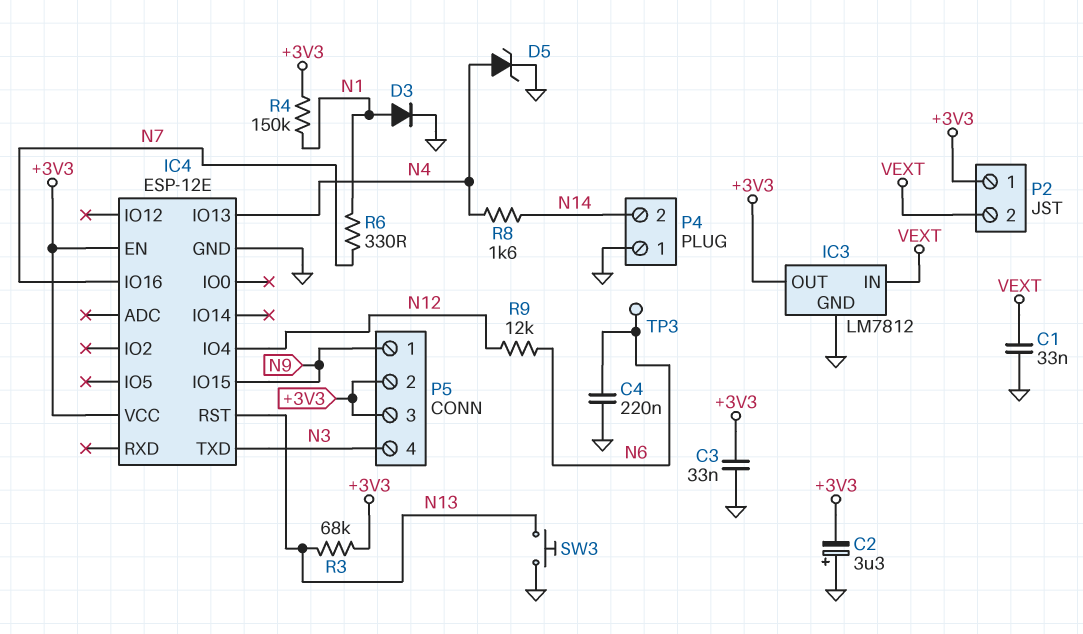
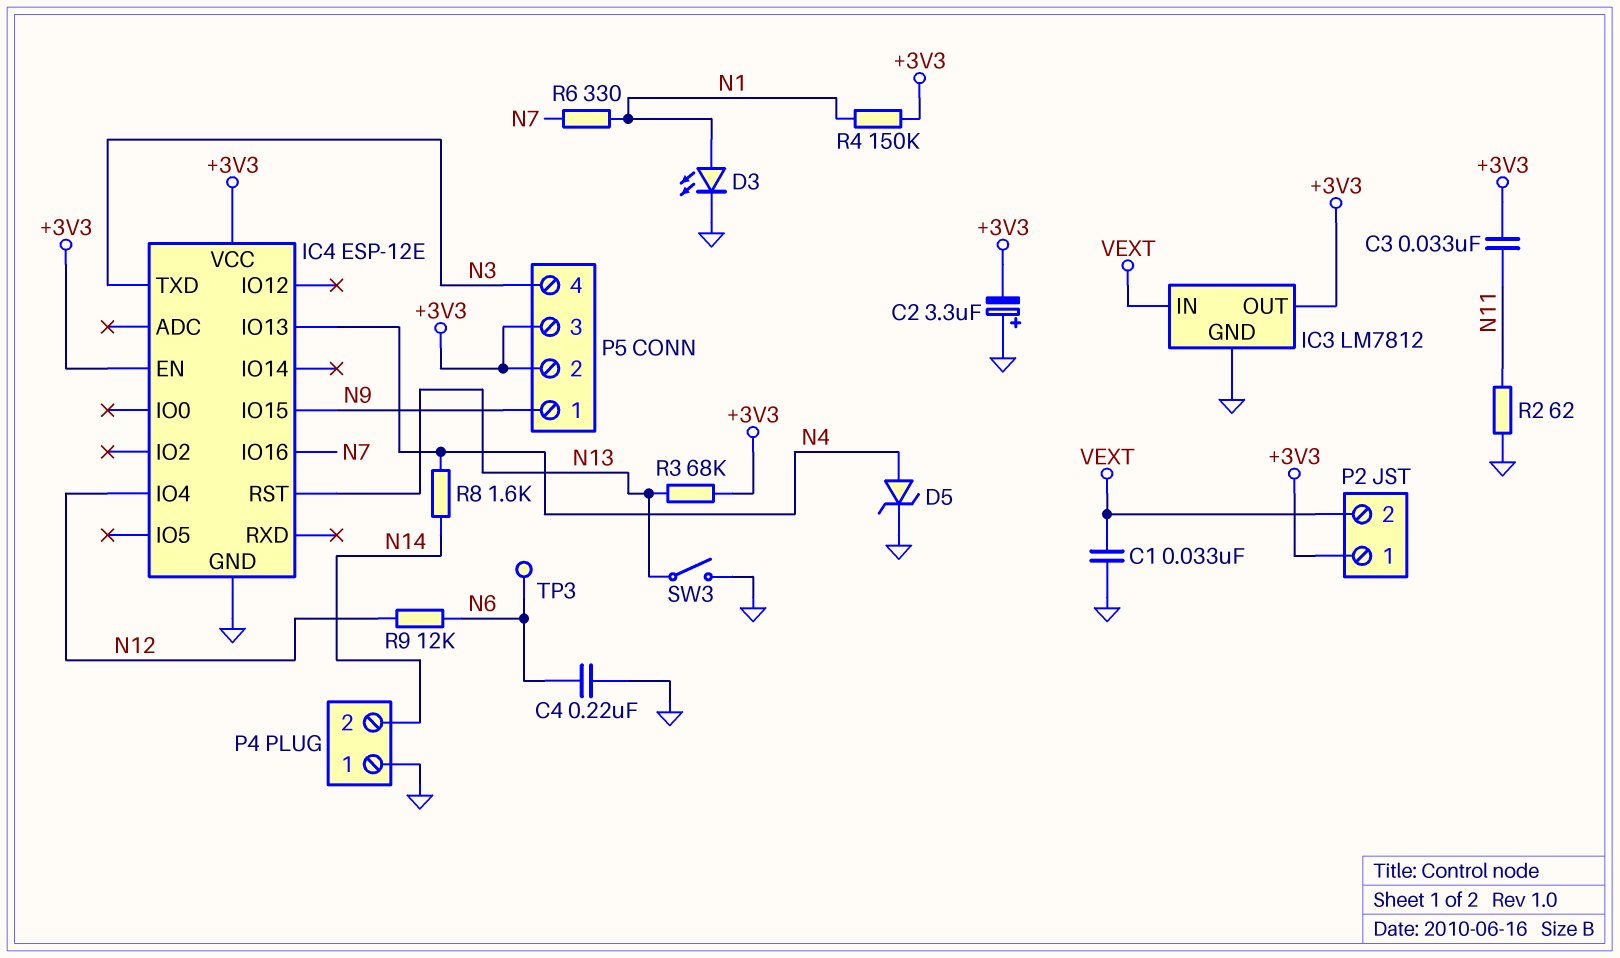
C3: 33nF (+3V3, GND) -> 33nF (+3V3, N11)
D3: diode (A N1, K GND) -> LED (A N1, K GND)
R2: none -> 62 (GND, N11)
SW3: button (GND, N13) -> switch (GND, N13)

